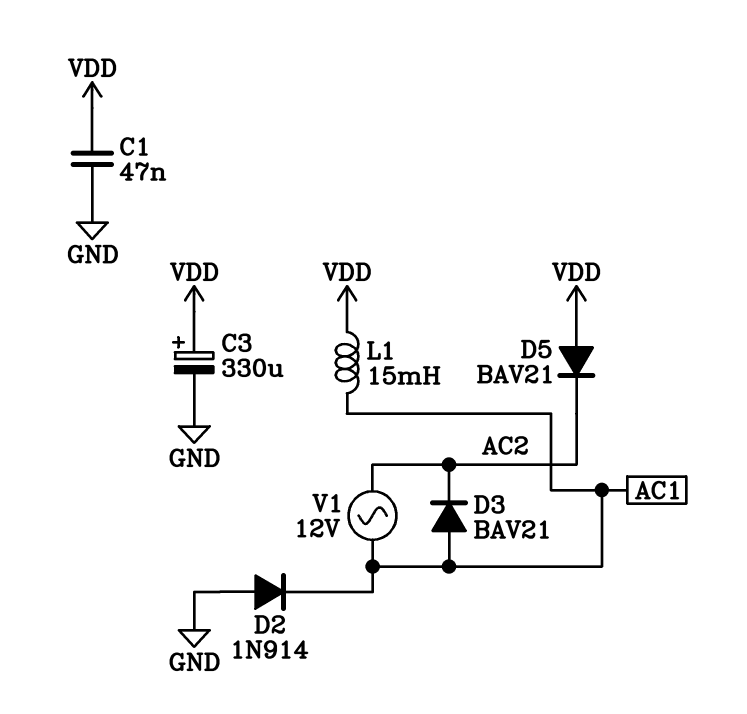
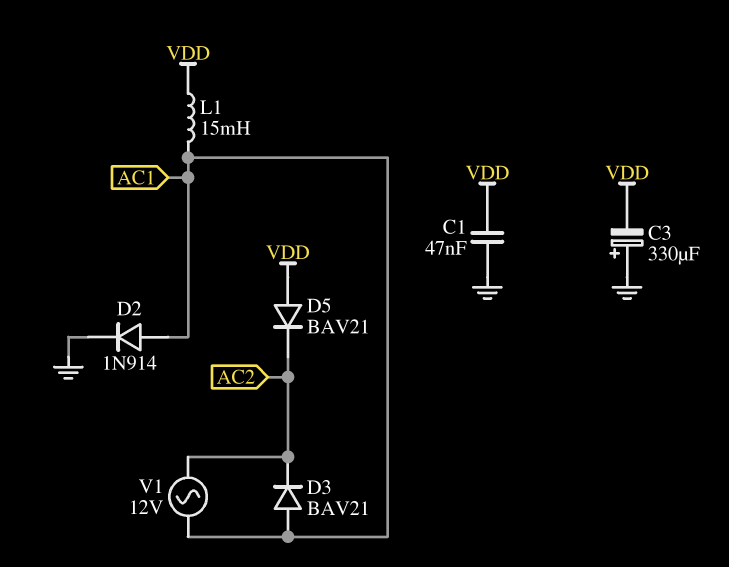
C3: 330uF (plus VDD, minus GND) -> 330uF (plus GND, minus VDD)
D2: diode 1N914 (A GND, K AC1) -> diode 1N914 (A AC1, K GND)

